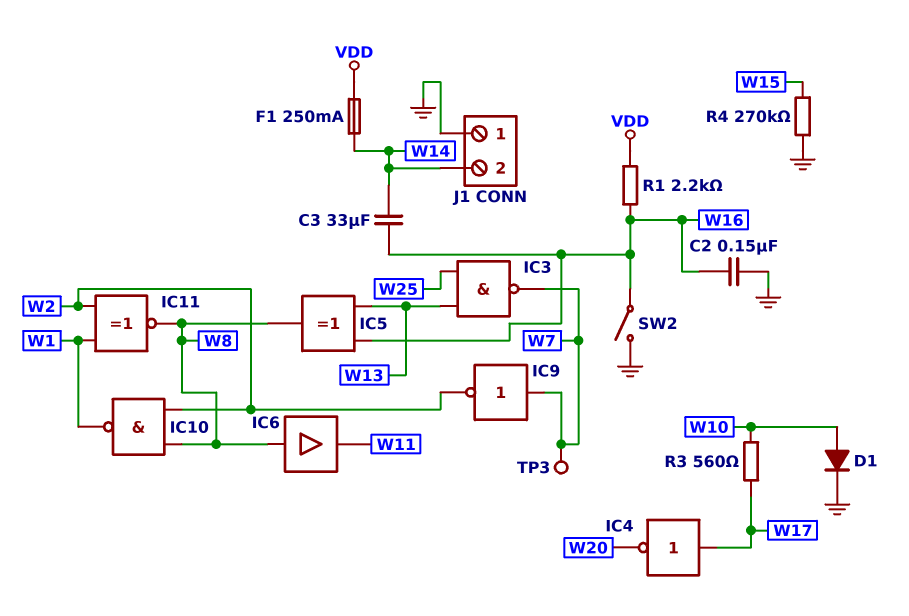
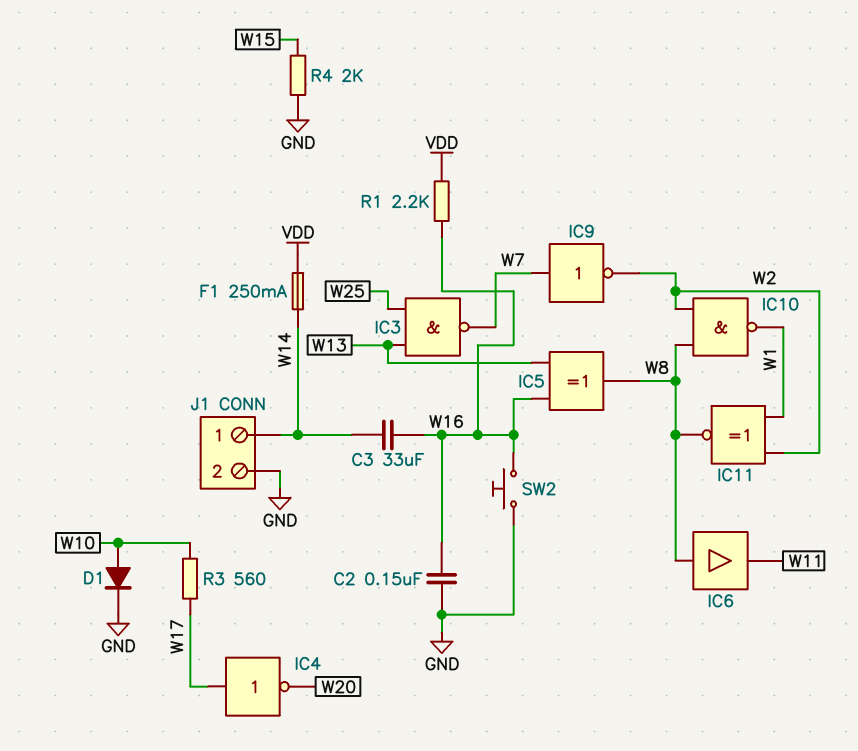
J1 pin 1: GND -> W14
J1 pin 2: W14 -> GND
R4: 270k (GND, W15) -> 2k (GND, W15)
SW2: switch (GND, W16) -> button (GND, W16)
TP3: test point (W7) -> none

